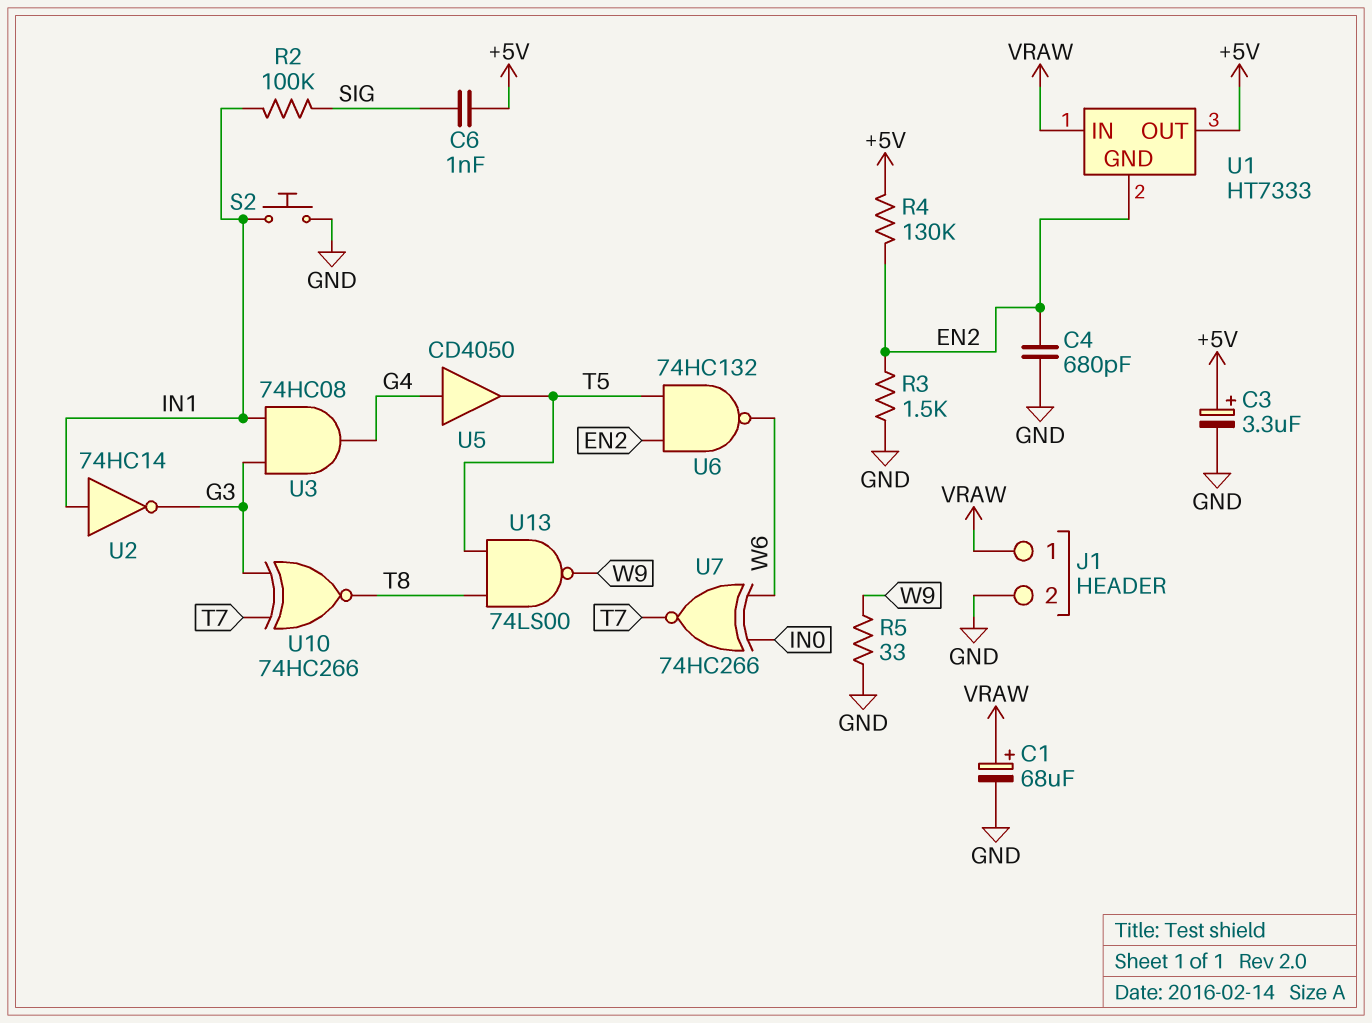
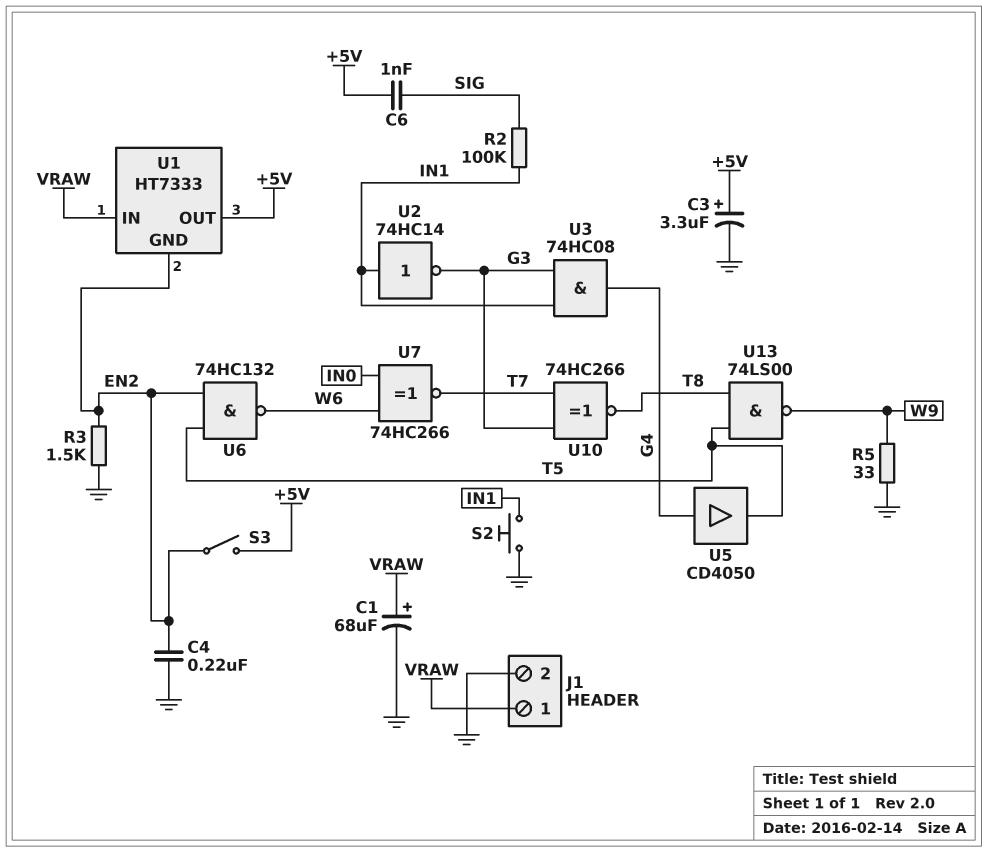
C4: 680pF (EN2, GND) -> 220nF (EN2, GND)
R4: 130k (+5V, EN2) -> none
S3: none -> switch (+5V, EN2)

